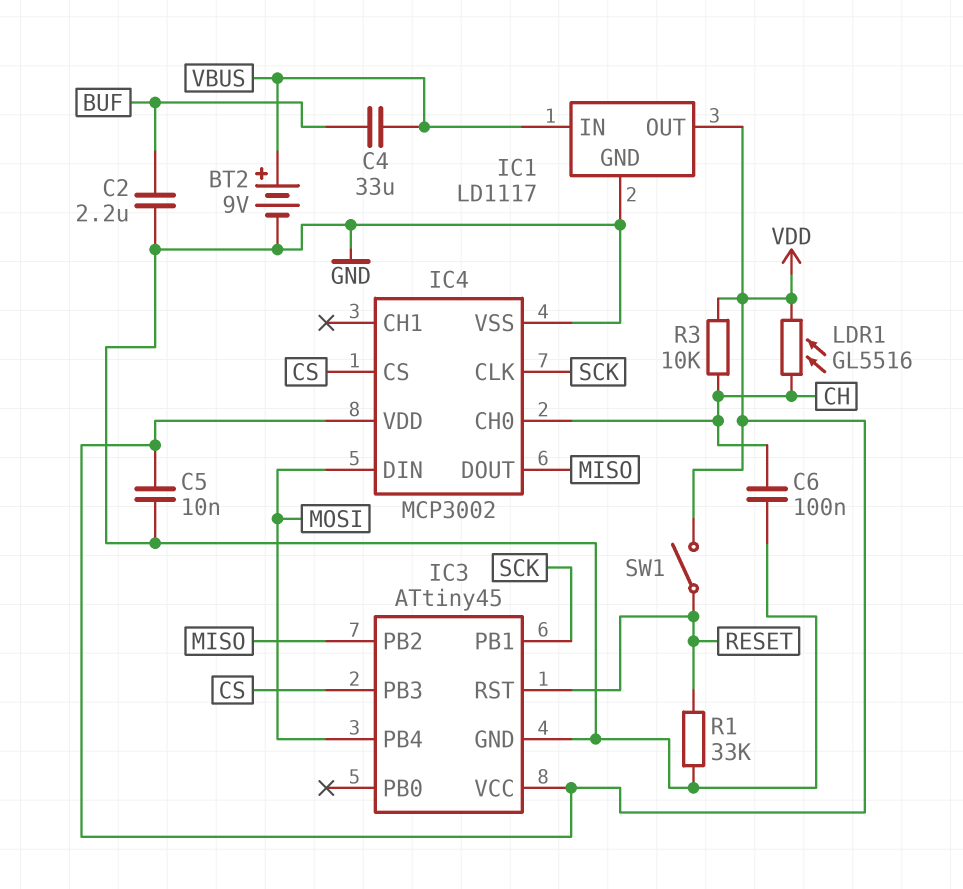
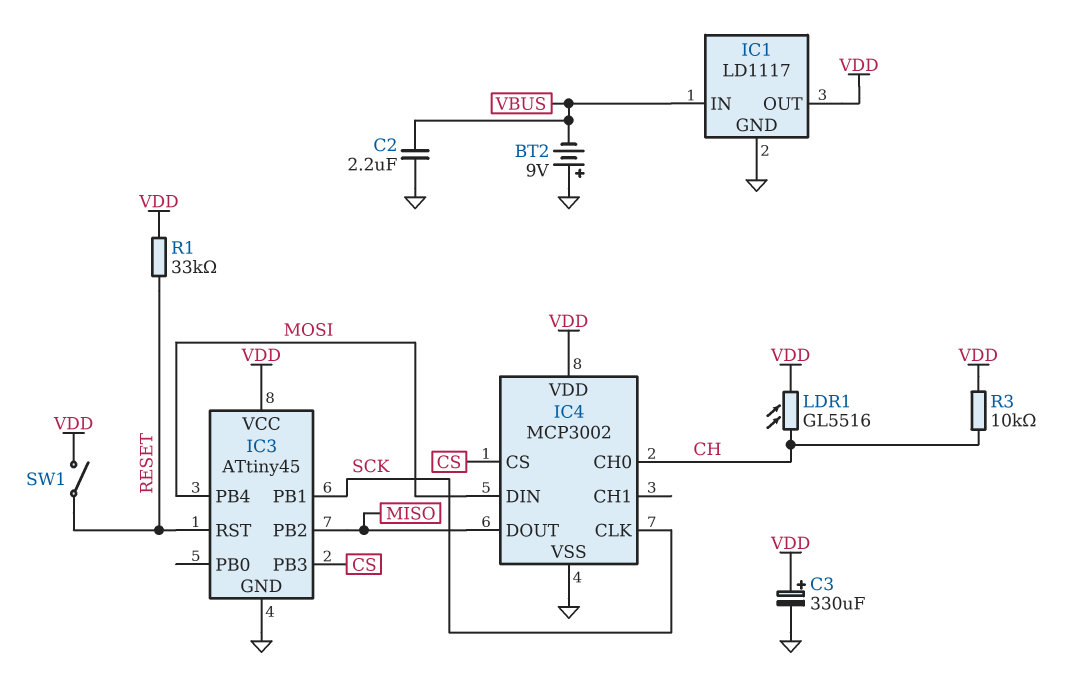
BT2: 9V (plus VBUS, minus GND) -> 9V (plus GND, minus VBUS)
C2: 2.2uF (BUF, GND) -> 2.2uF (GND, VBUS)
C3: none -> 330uF (plus VDD, minus GND)
C4: 33uF (BUF, VBUS) -> none
C5: 10nF (GND, VDD) -> none
C6: 100nF (CH, GND) -> none
R1: 33k (GND, RESET) -> 33k (RESET, VDD)

